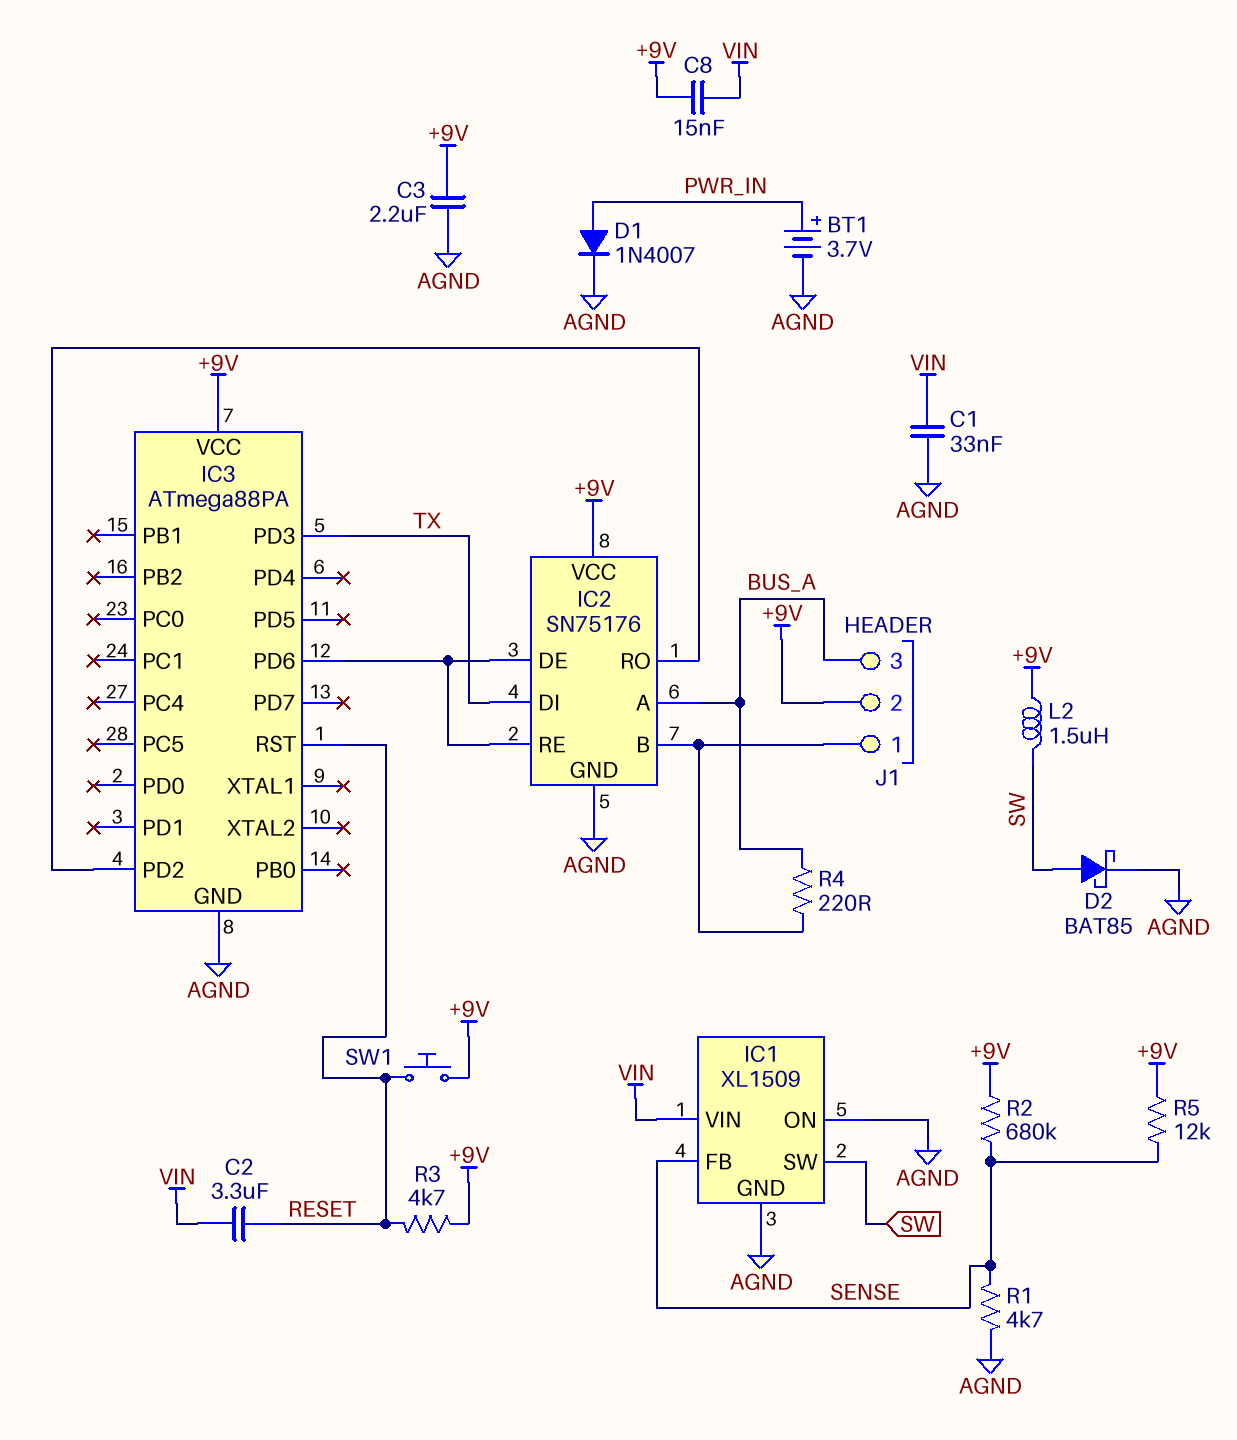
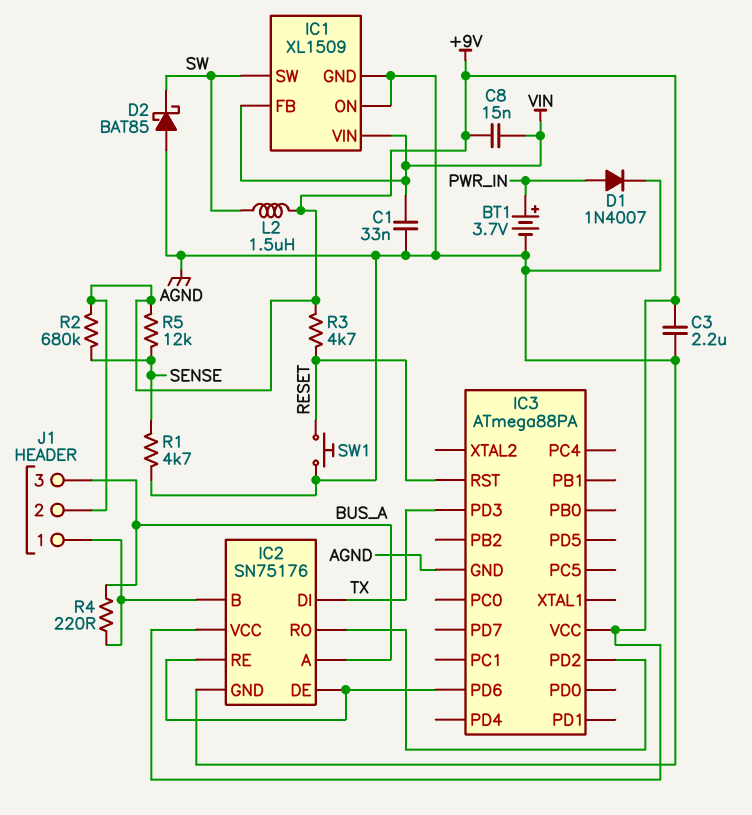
C2: 3.3uF (RESET, VIN) -> none
D2: schottky BAT85 (A SW, K AGND) -> schottky BAT85 (A AGND, K SW)
IC1 pin FB: SENSE -> VIN
SW1: button (+9V, RESET) -> button (AGND, RESET)

